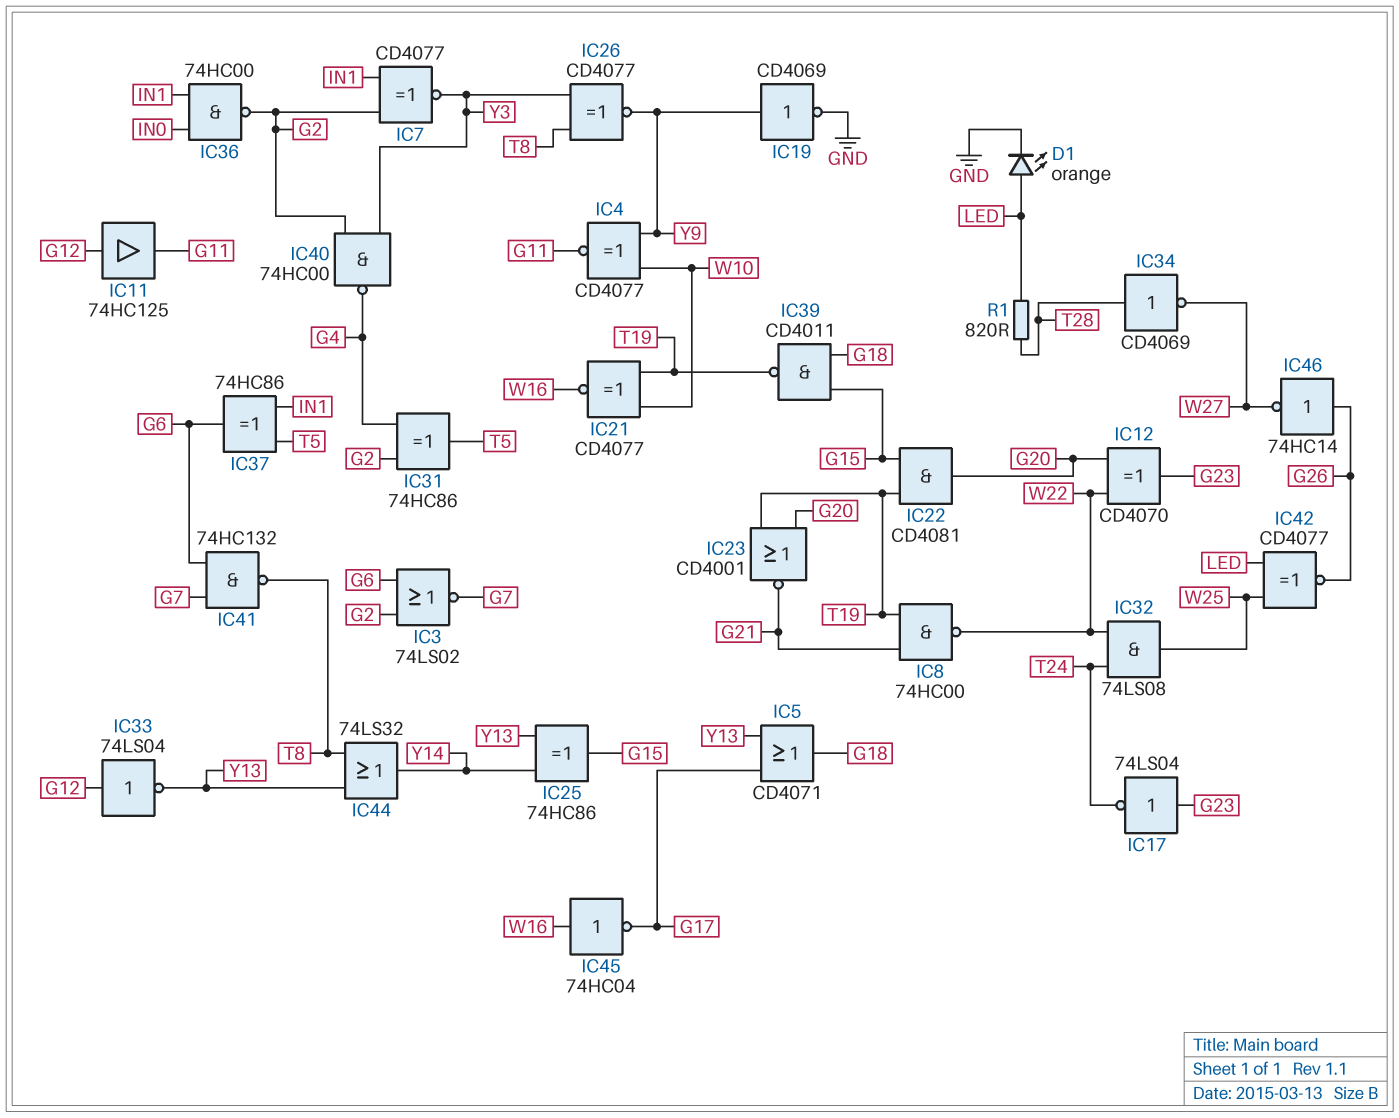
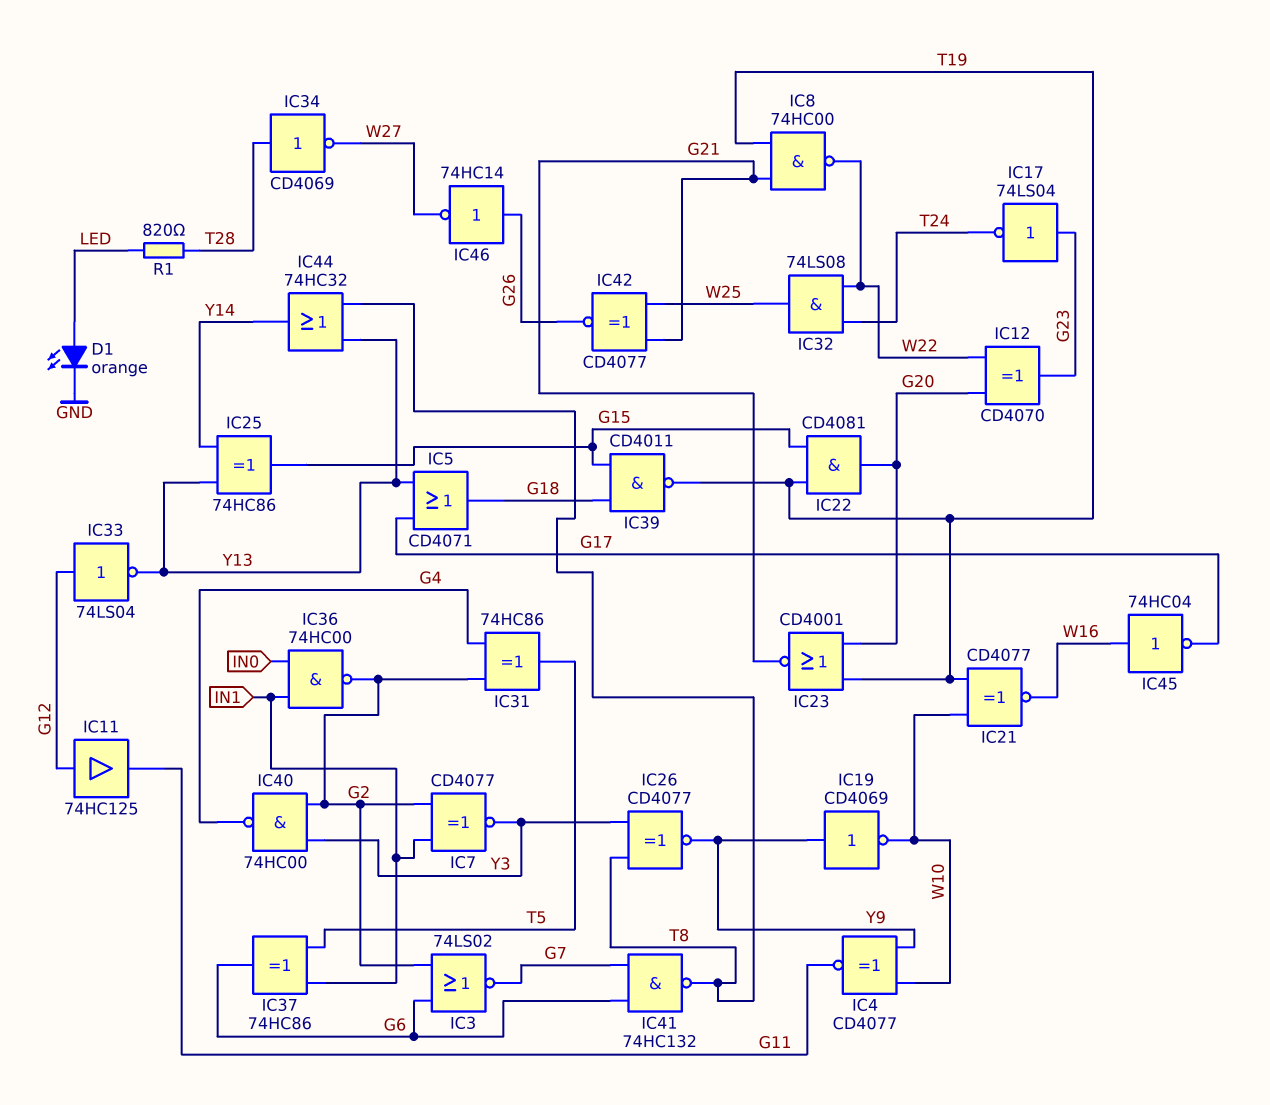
IC19: NOT CD4069 (in Y9, out GND) -> NOT CD4069 (in Y9, out W10)
IC42: XNOR CD4077 (in LED, in W25, out G26) -> XNOR CD4077 (in G21, in W25, out G26)
IC44: OR 74LS32 (in T8, in Y13, out Y14) -> OR 74HC32 (in T8, in Y13, out Y14)

